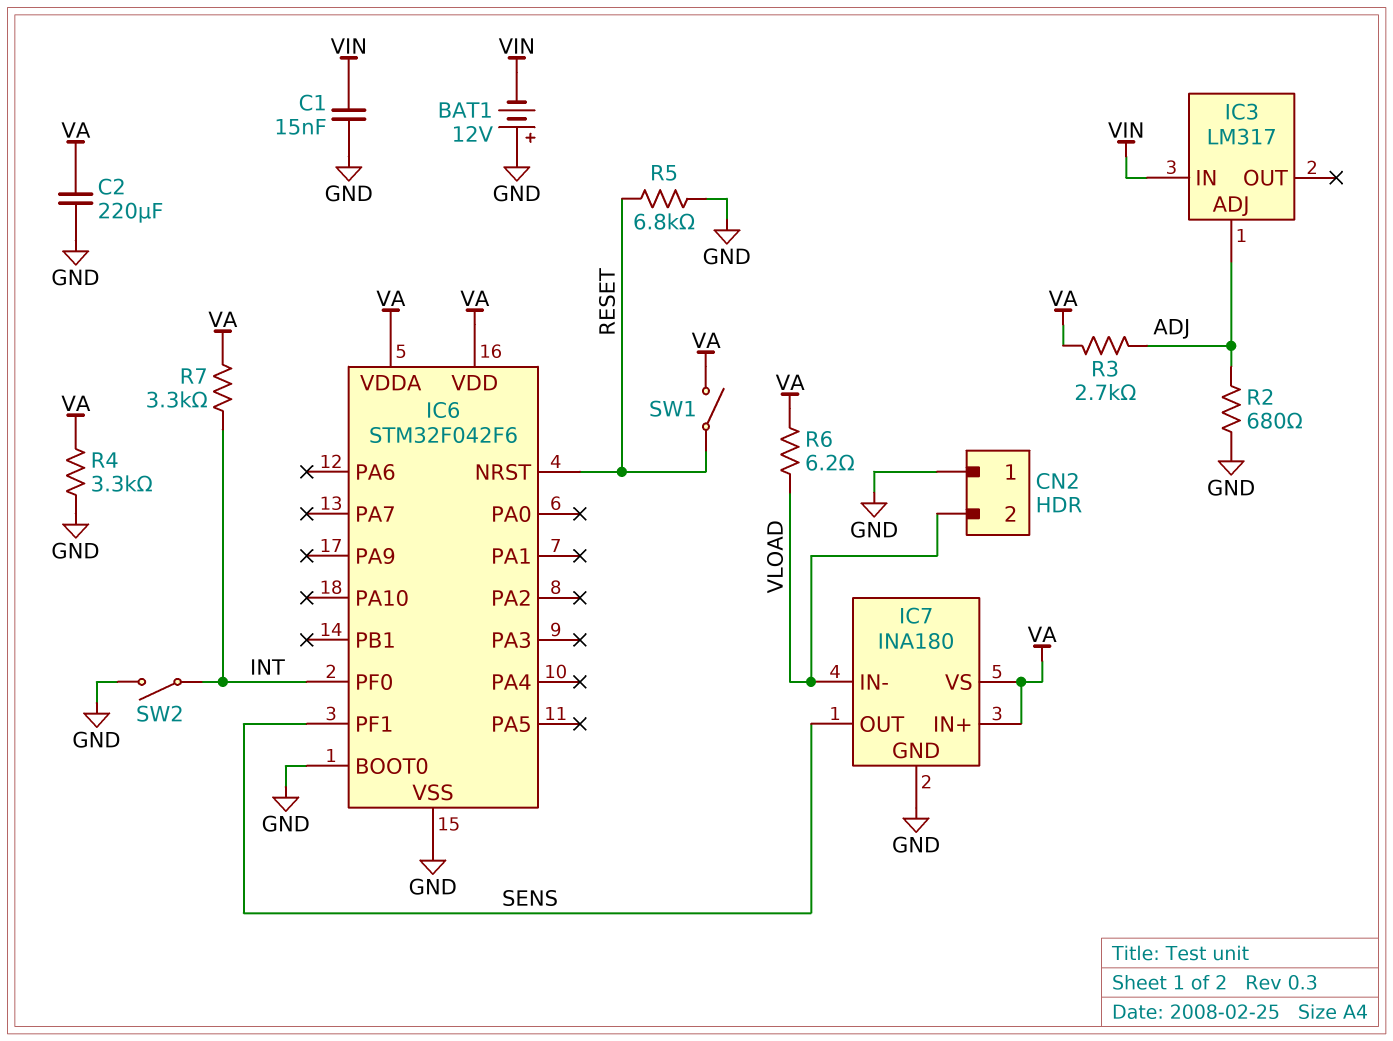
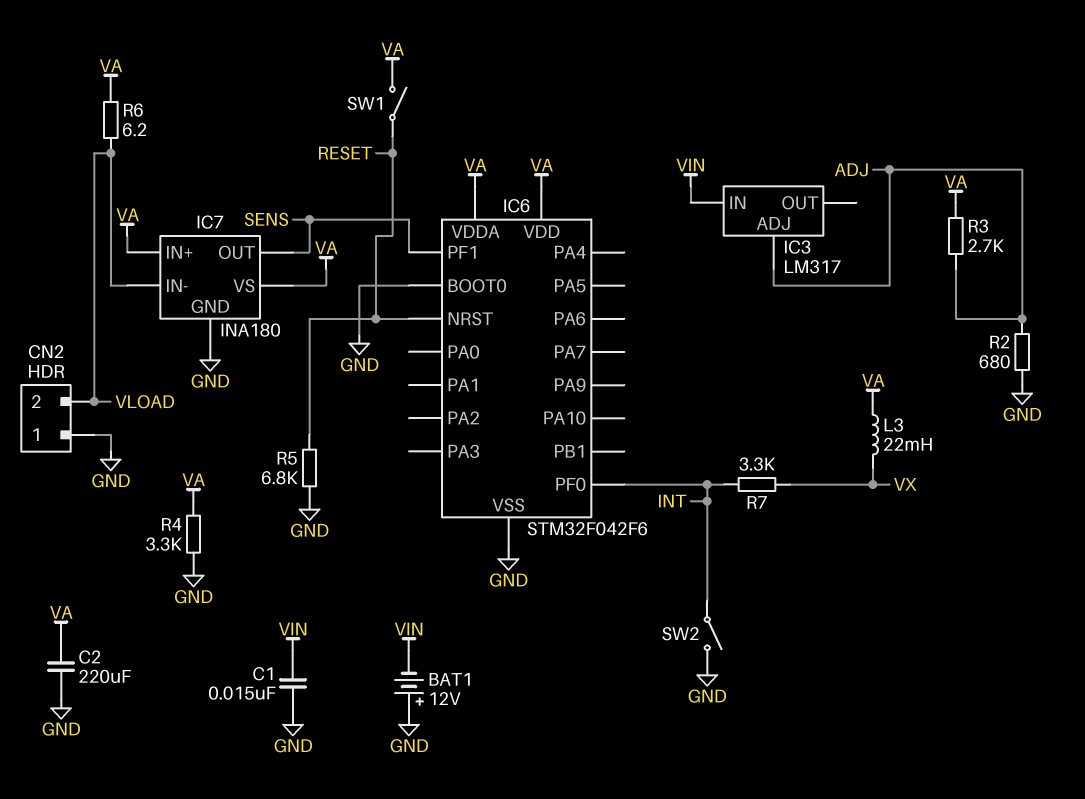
L3: none -> 22mH (VA, VX)
R7: 3.3k (INT, VA) -> 3.3k (INT, VX)

